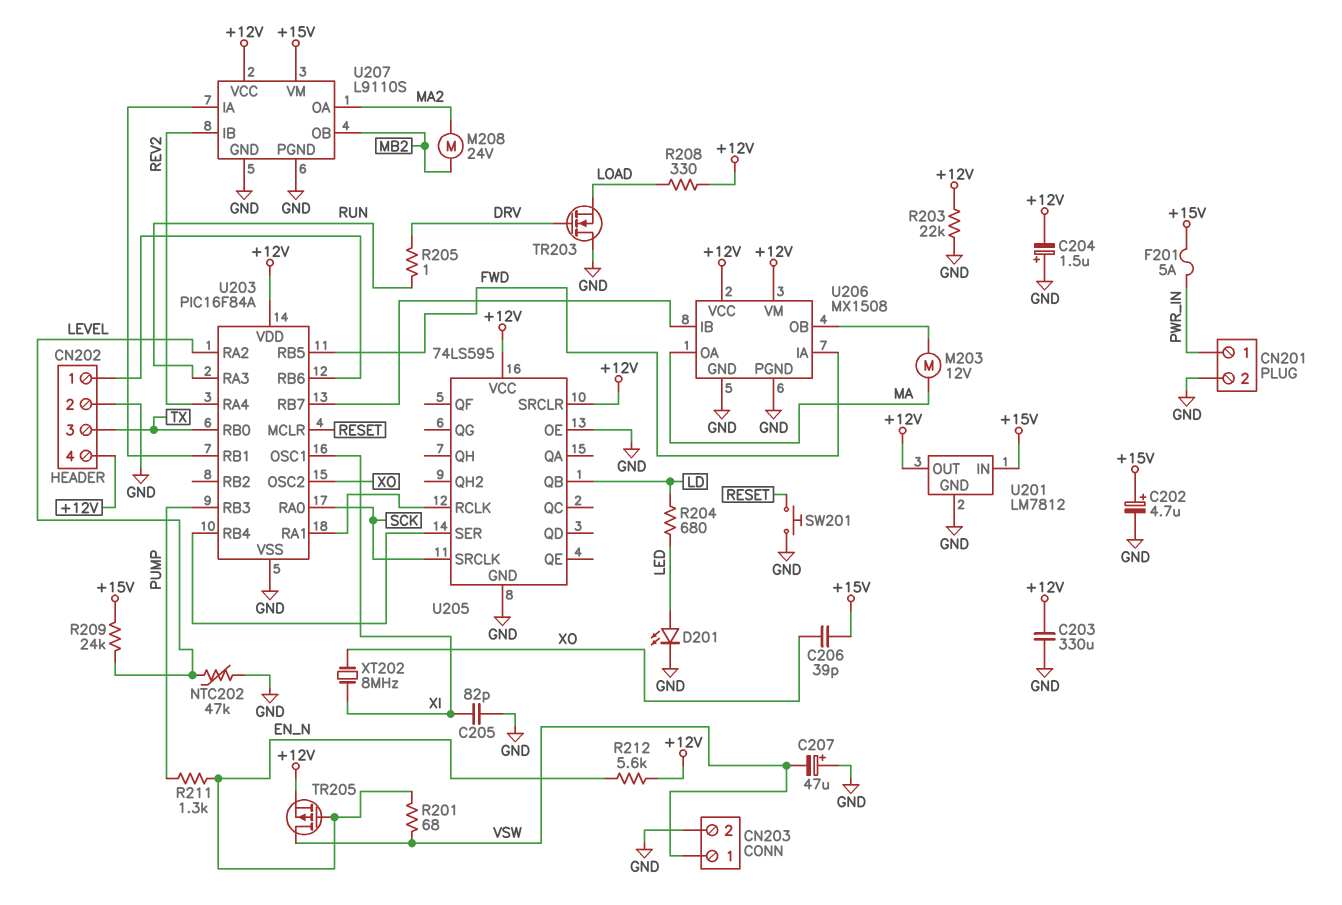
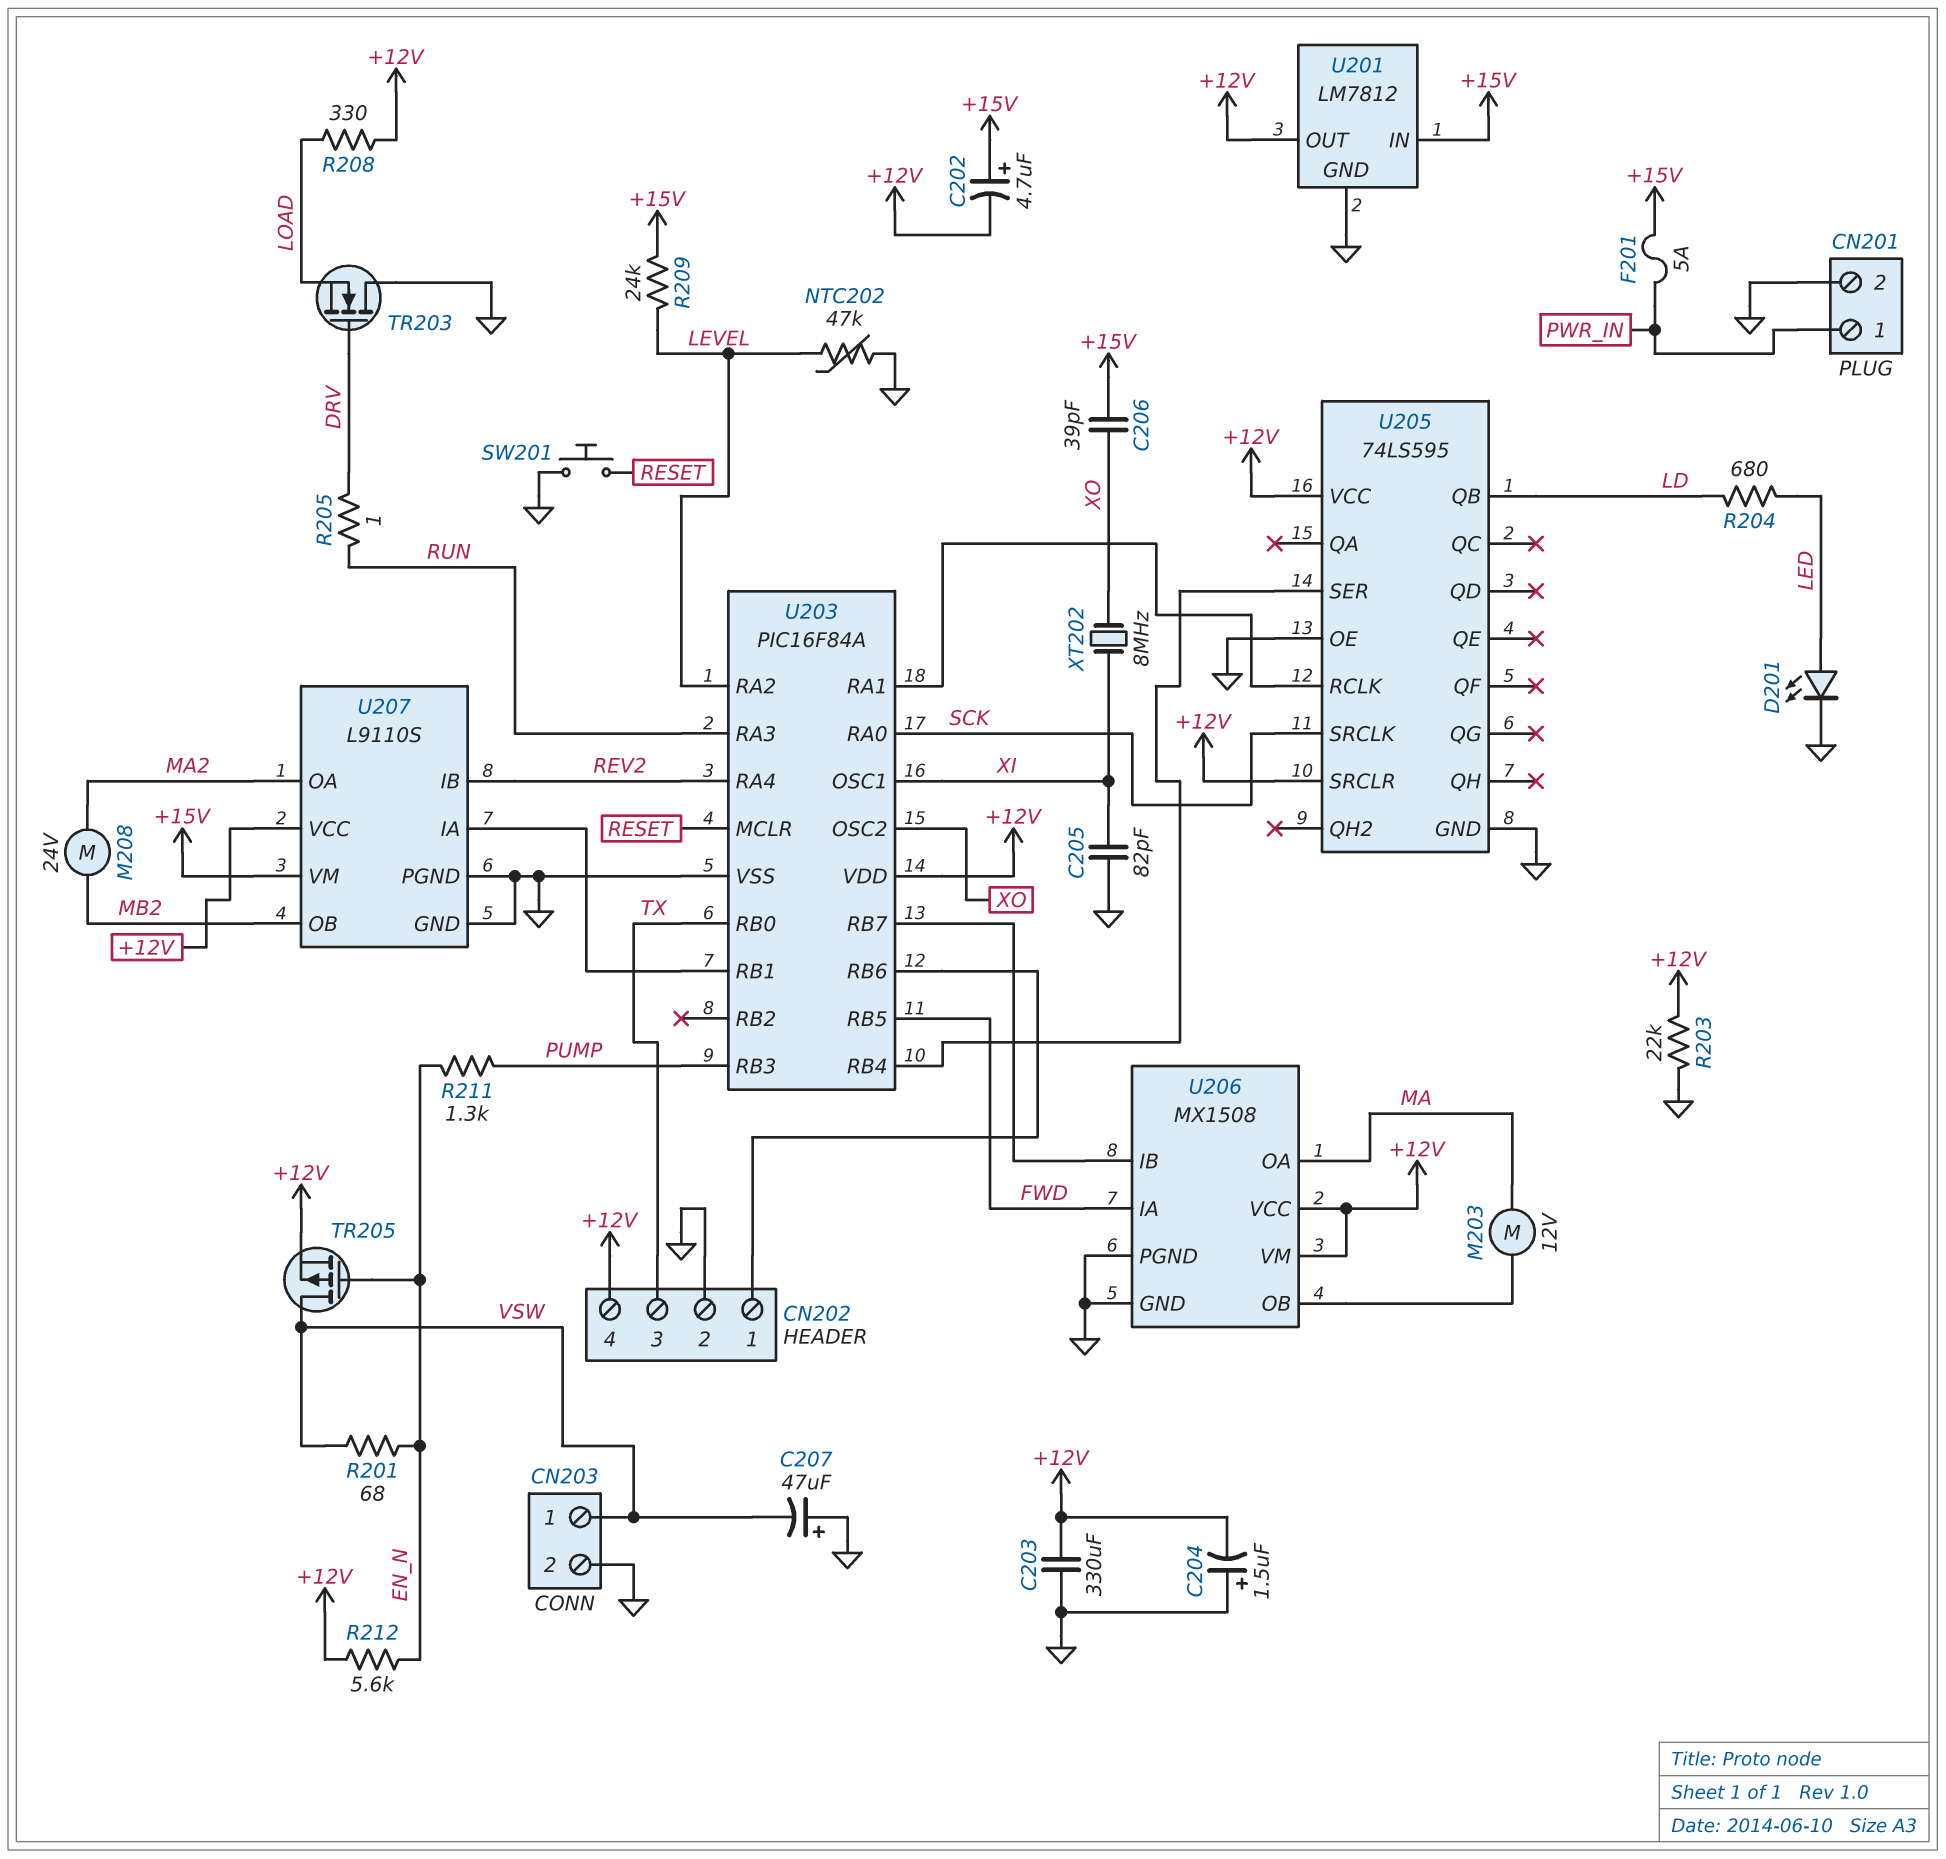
C202: 4.7uF (plus +15V, minus GND) -> 4.7uF (plus +15V, minus +12V)

